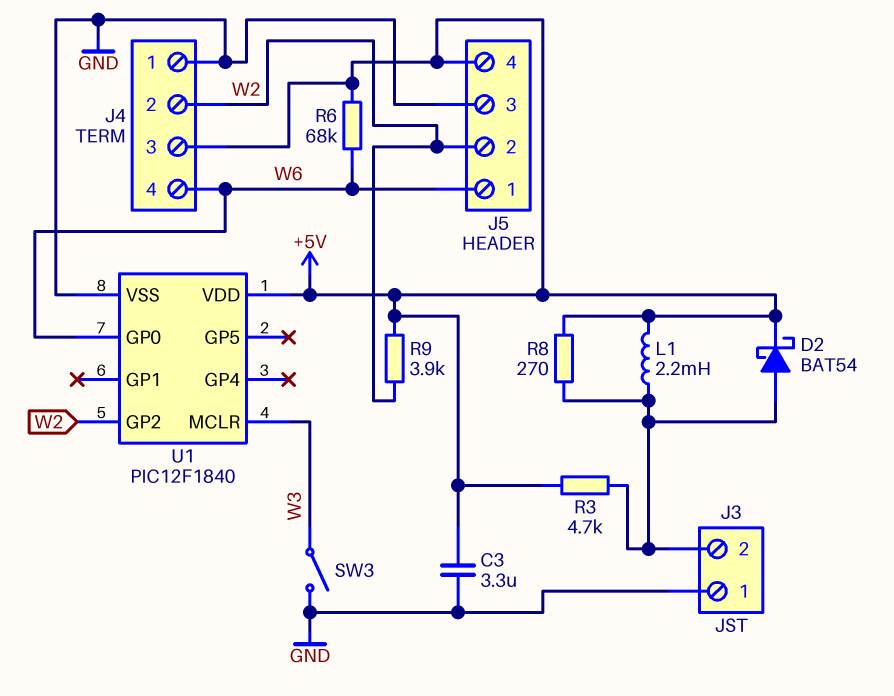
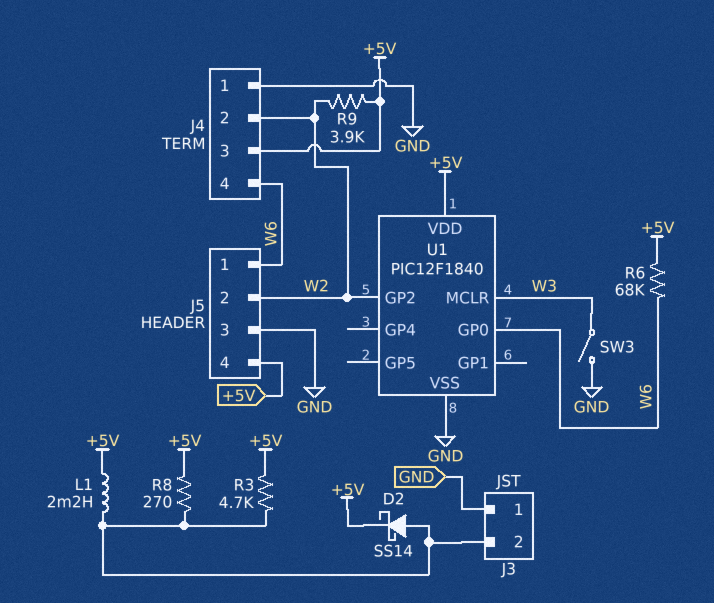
C3: 3.3uF (+5V, GND) -> none
D2: schottky BAT54 (A J3/2, K +5V) -> schottky SS14 (A J3/2, K +5V)

